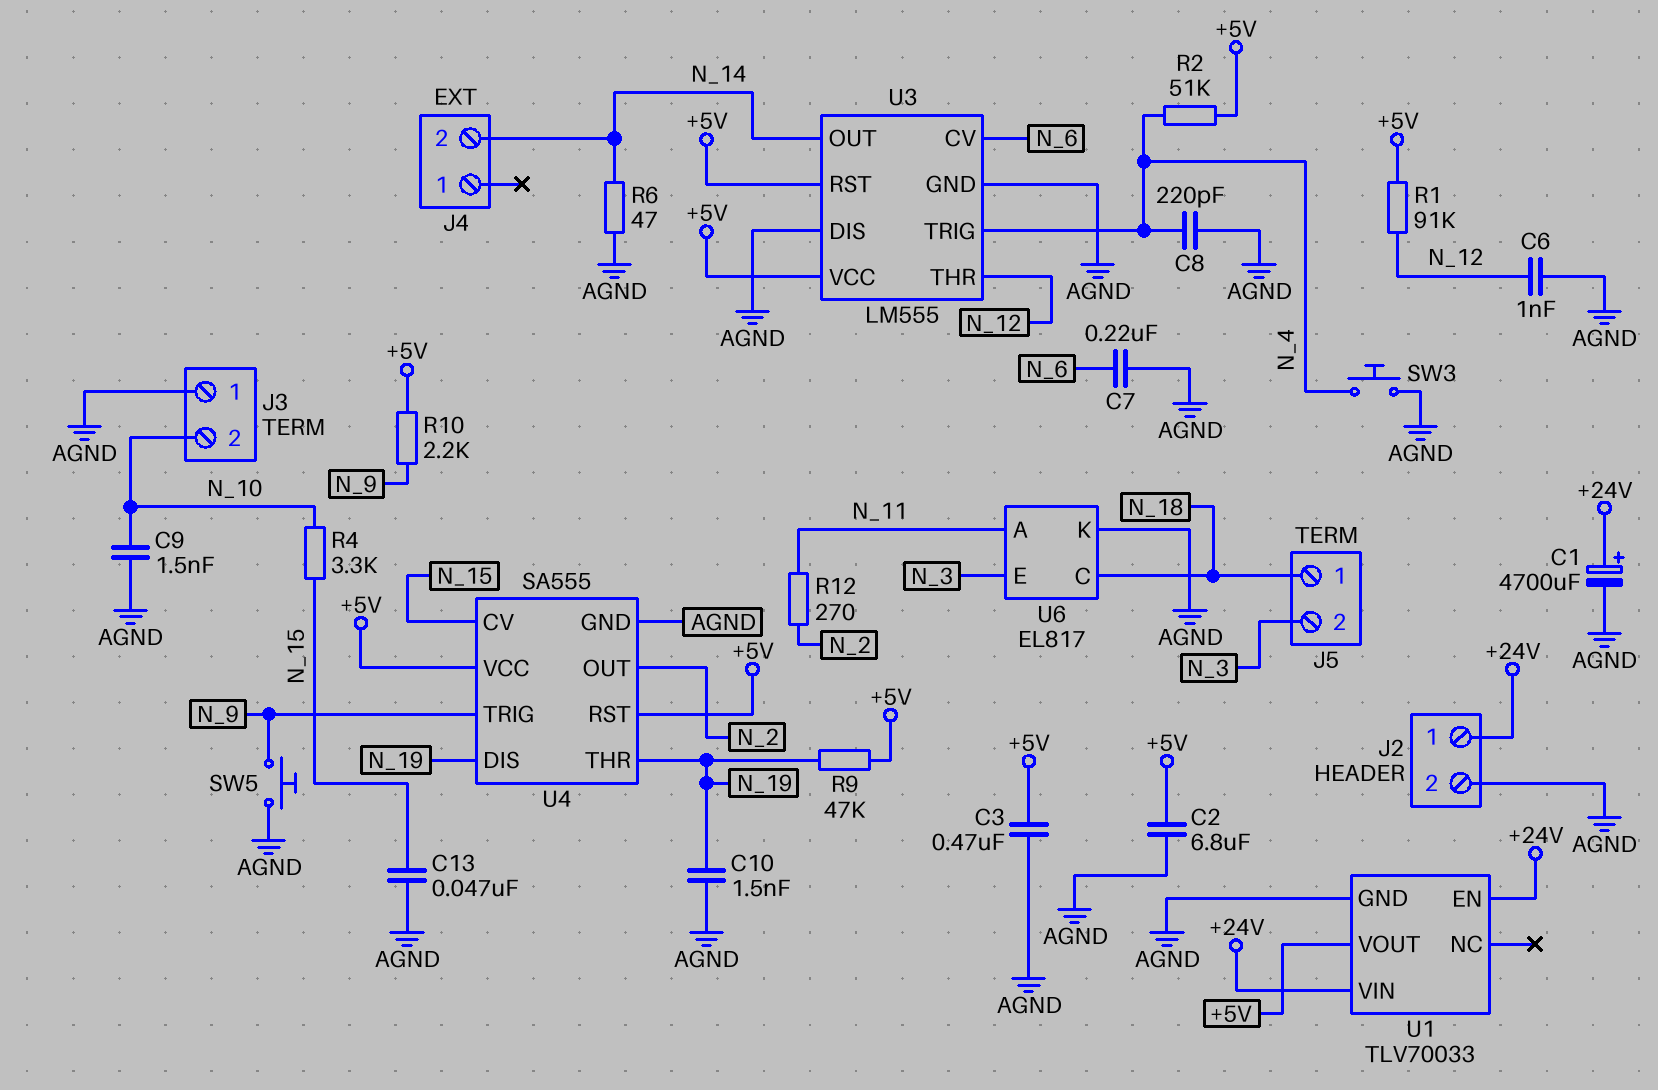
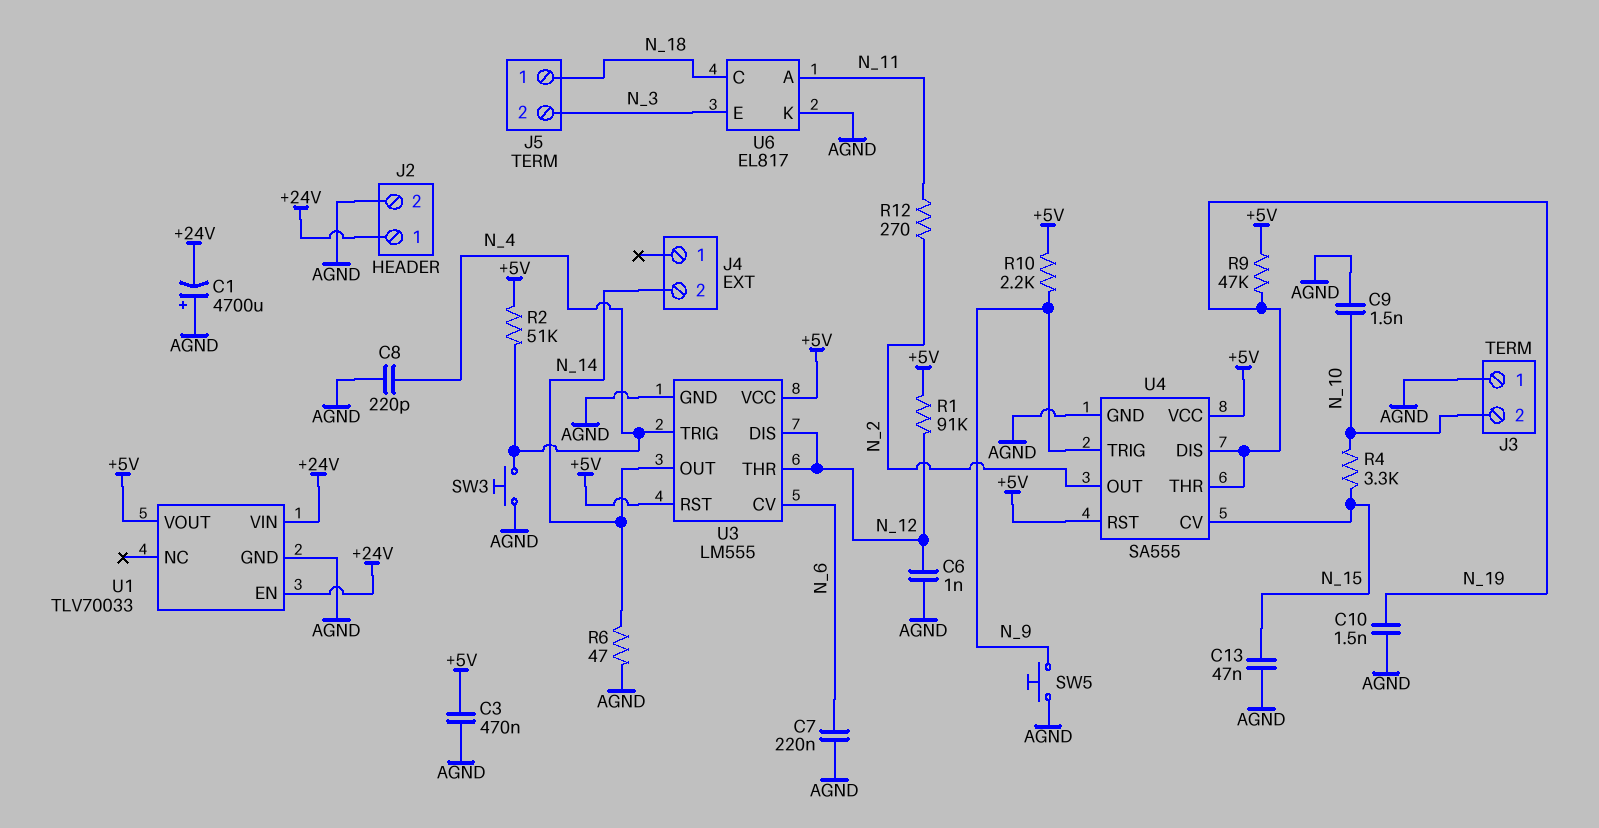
C1: 4700uF (plus +24V, minus AGND) -> 4700uF (plus AGND, minus +24V)
C2: 6.8uF (+5V, AGND) -> none
U3 pin DIS: AGND -> N_12

